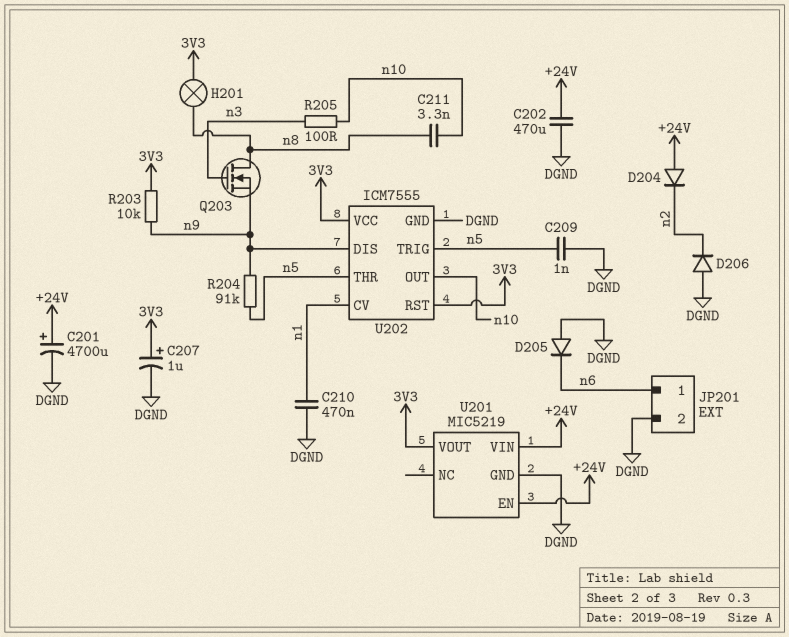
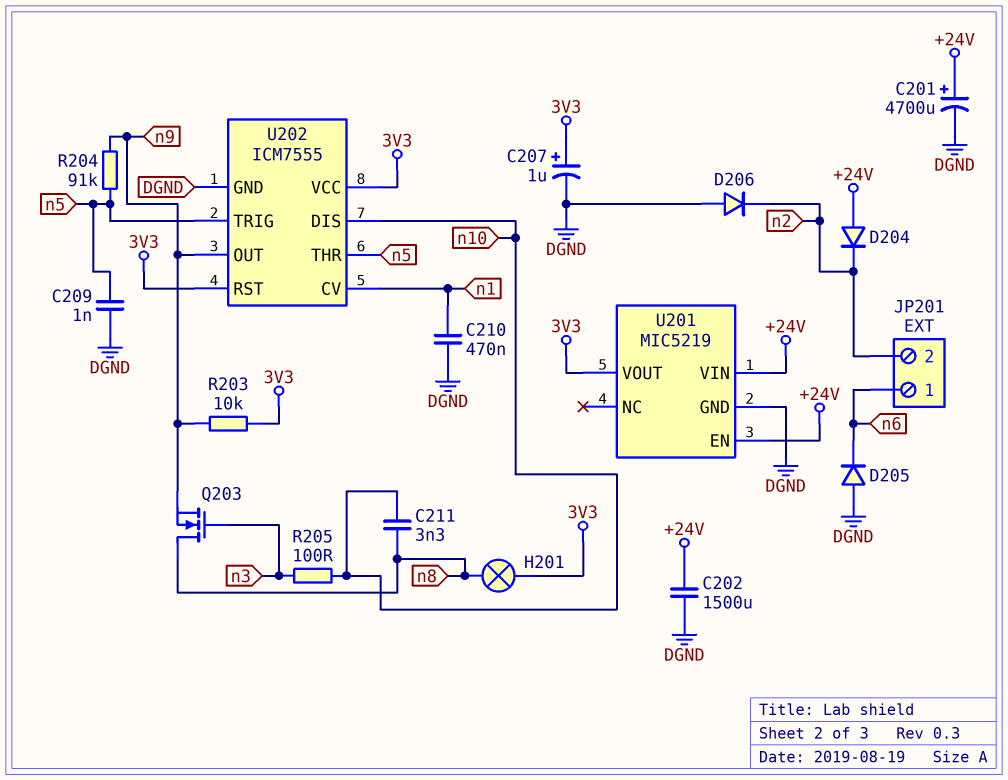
C202: 470uF (+24V, DGND) -> 1500uF (+24V, DGND)
JP201 pin 2: DGND -> n2
U202 pin DIS: n9 -> n10
U202 pin OUT: n10 -> n9

